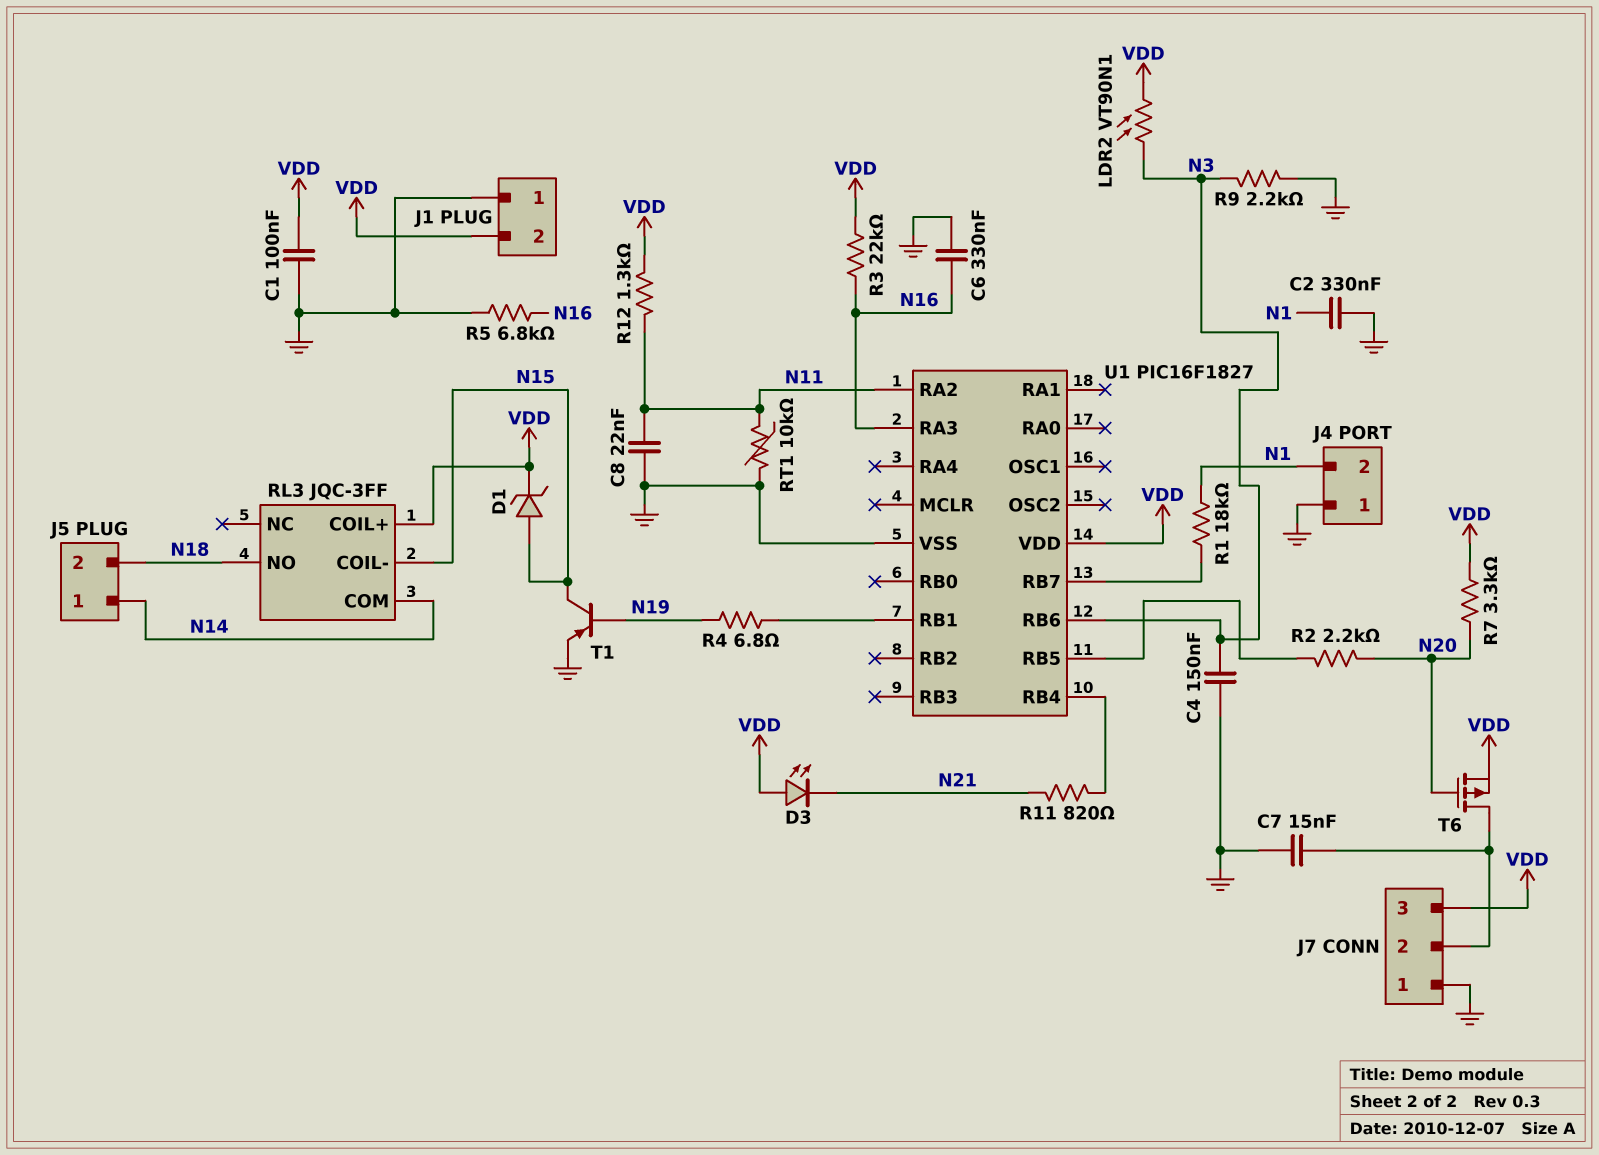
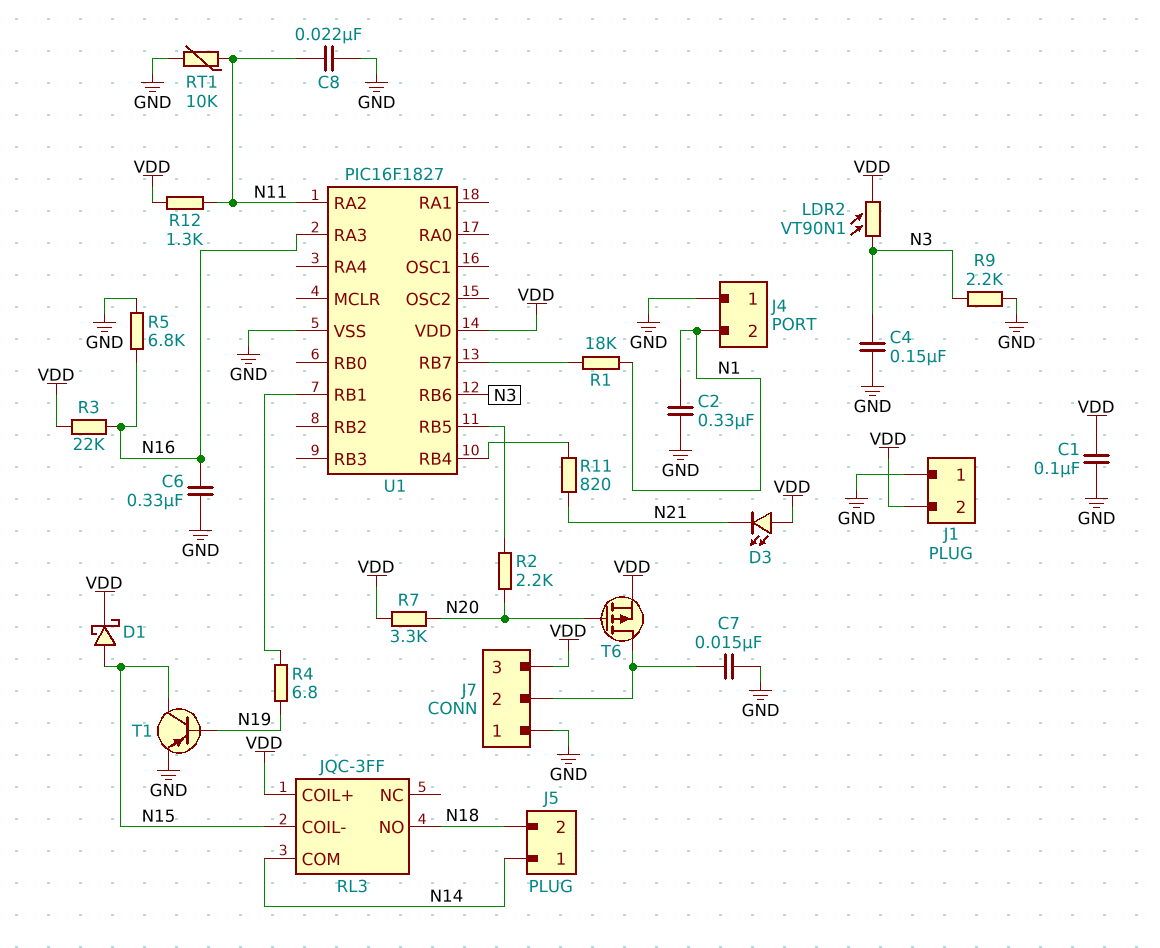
D1: zener (A N15, K VDD) -> schottky (A N15, K VDD)

